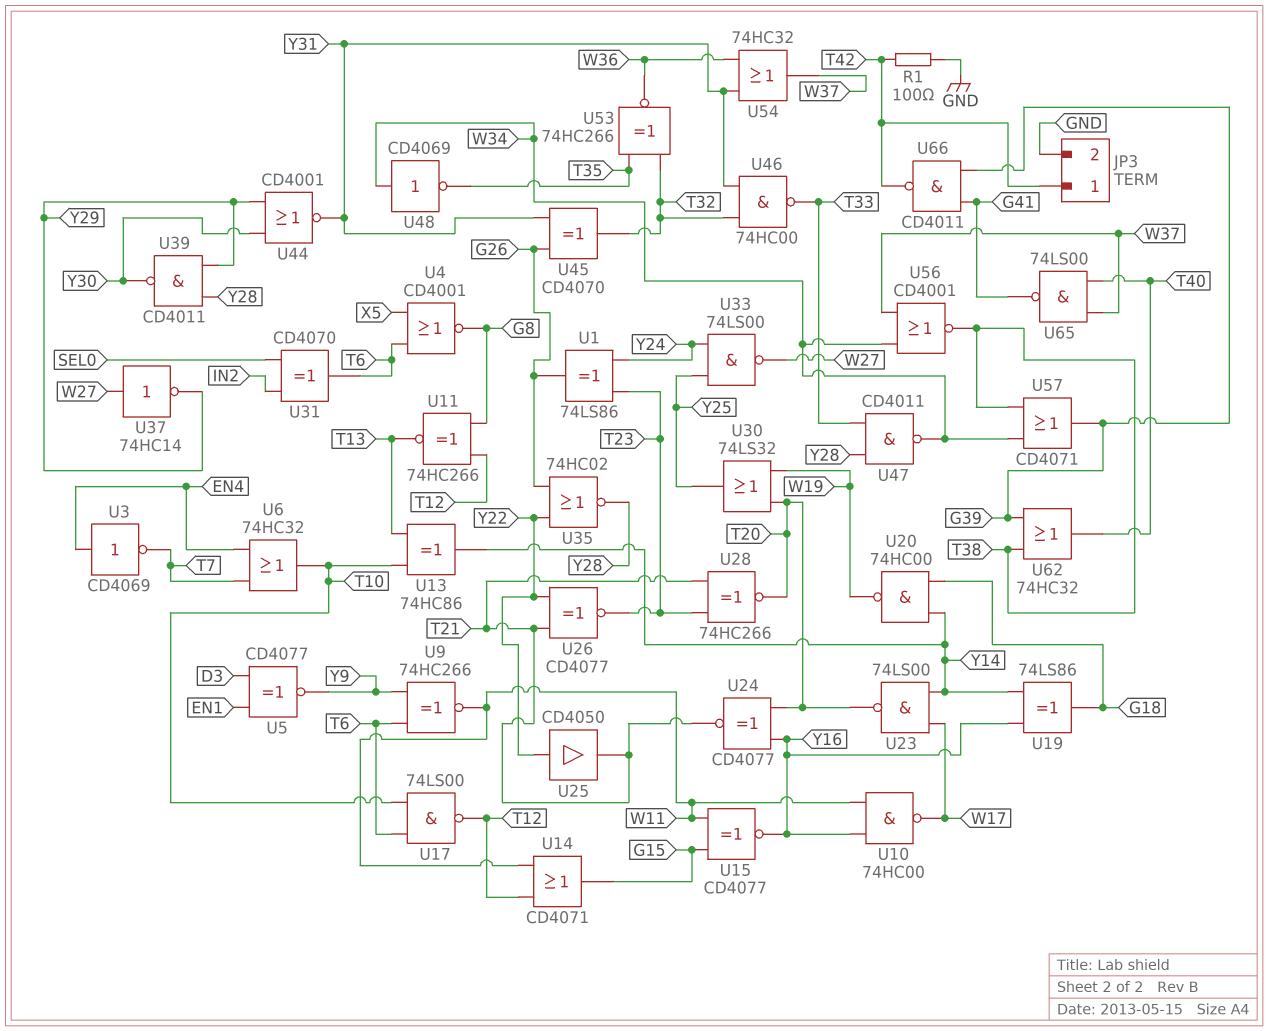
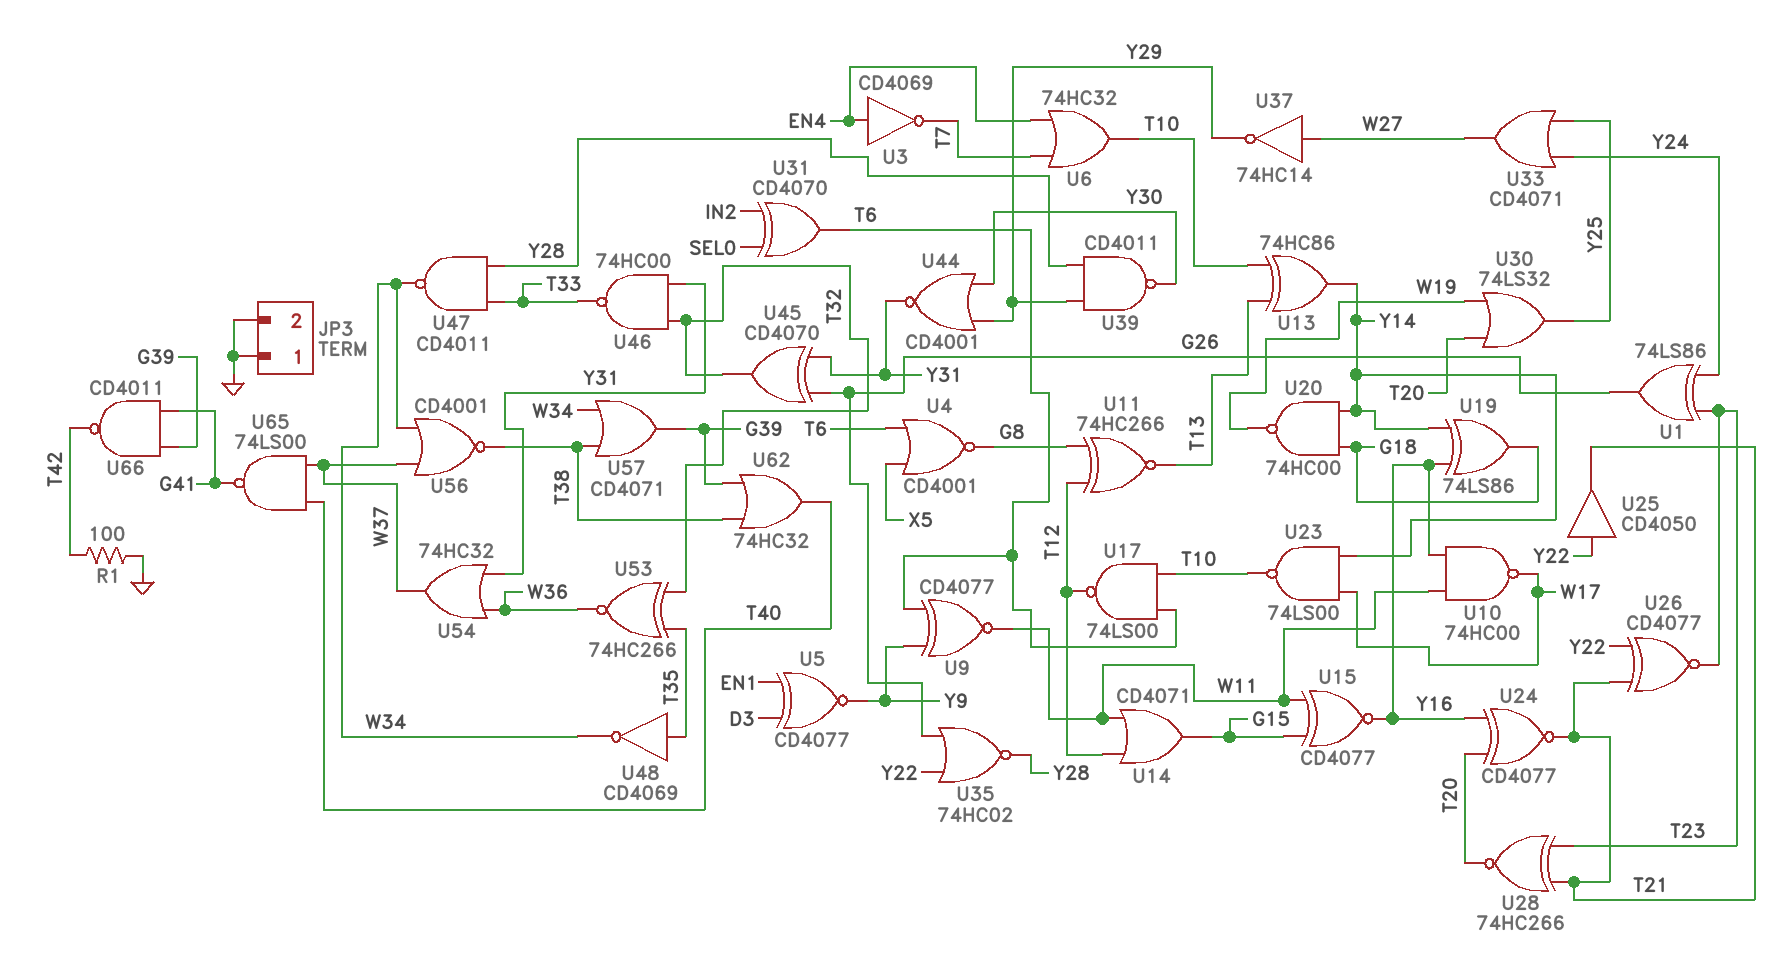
JP3 pin 1: T42 -> GND
U9: XNOR 74HC266 (in T6, in Y9, out W11) -> XNOR CD4077 (in T6, in Y9, out W11)
U23: NAND 74LS00 (in W17, in Y14, out T20) -> NAND 74LS00 (in W17, in Y14, out T10)
U33: NAND 74LS00 (in Y24, in Y25, out W27) -> OR CD4071 (in Y24, in Y25, out W27)
U48: NOT CD4069 (in W34, out T35) -> NOT CD4069 (in T35, out W34)

